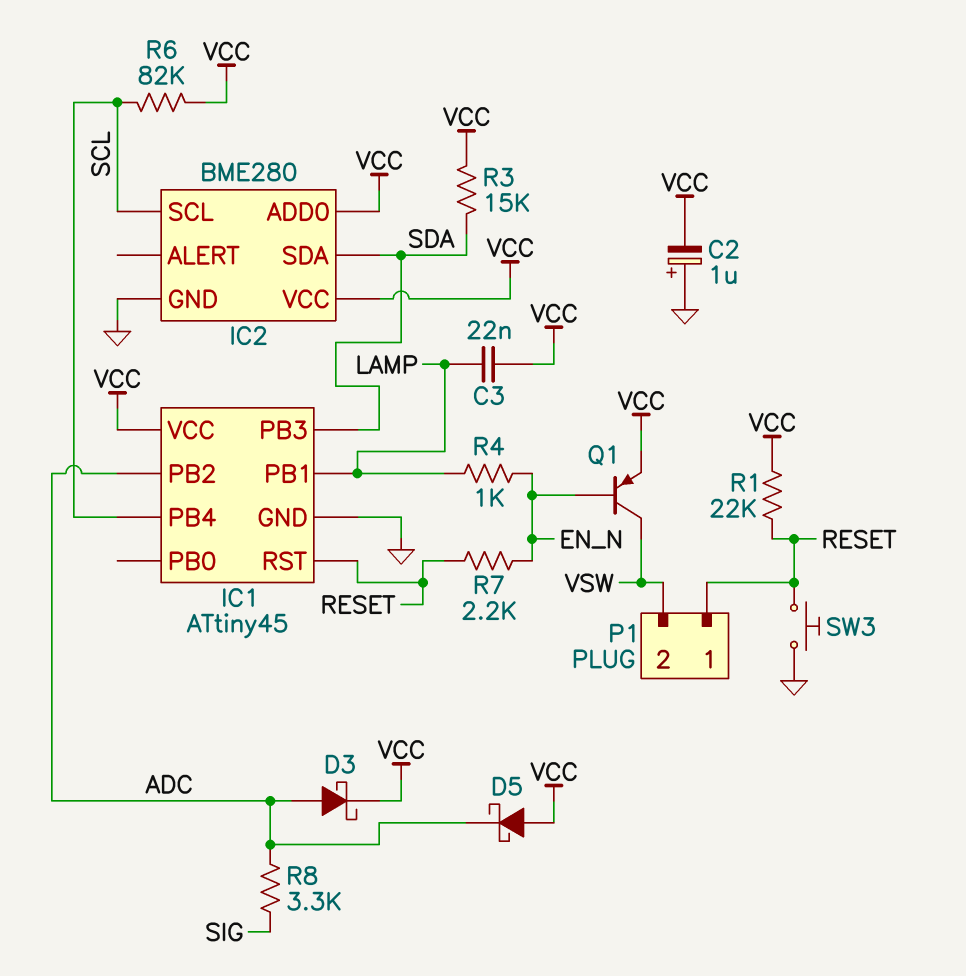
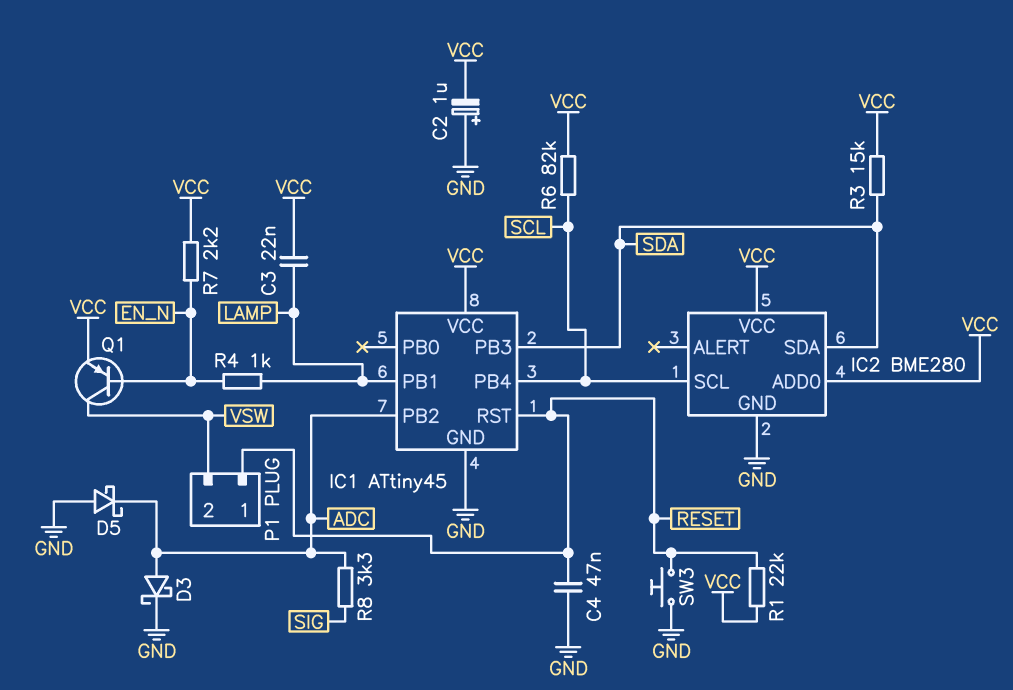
C4: none -> 47nF (GND, RESET)
D3: schottky (A ADC, K VCC) -> schottky (A ADC, K GND)
D5: schottky (A VCC, K ADC) -> schottky (A GND, K ADC)
R7: 2.2k (EN_N, RESET) -> 2.2k (EN_N, VCC)

